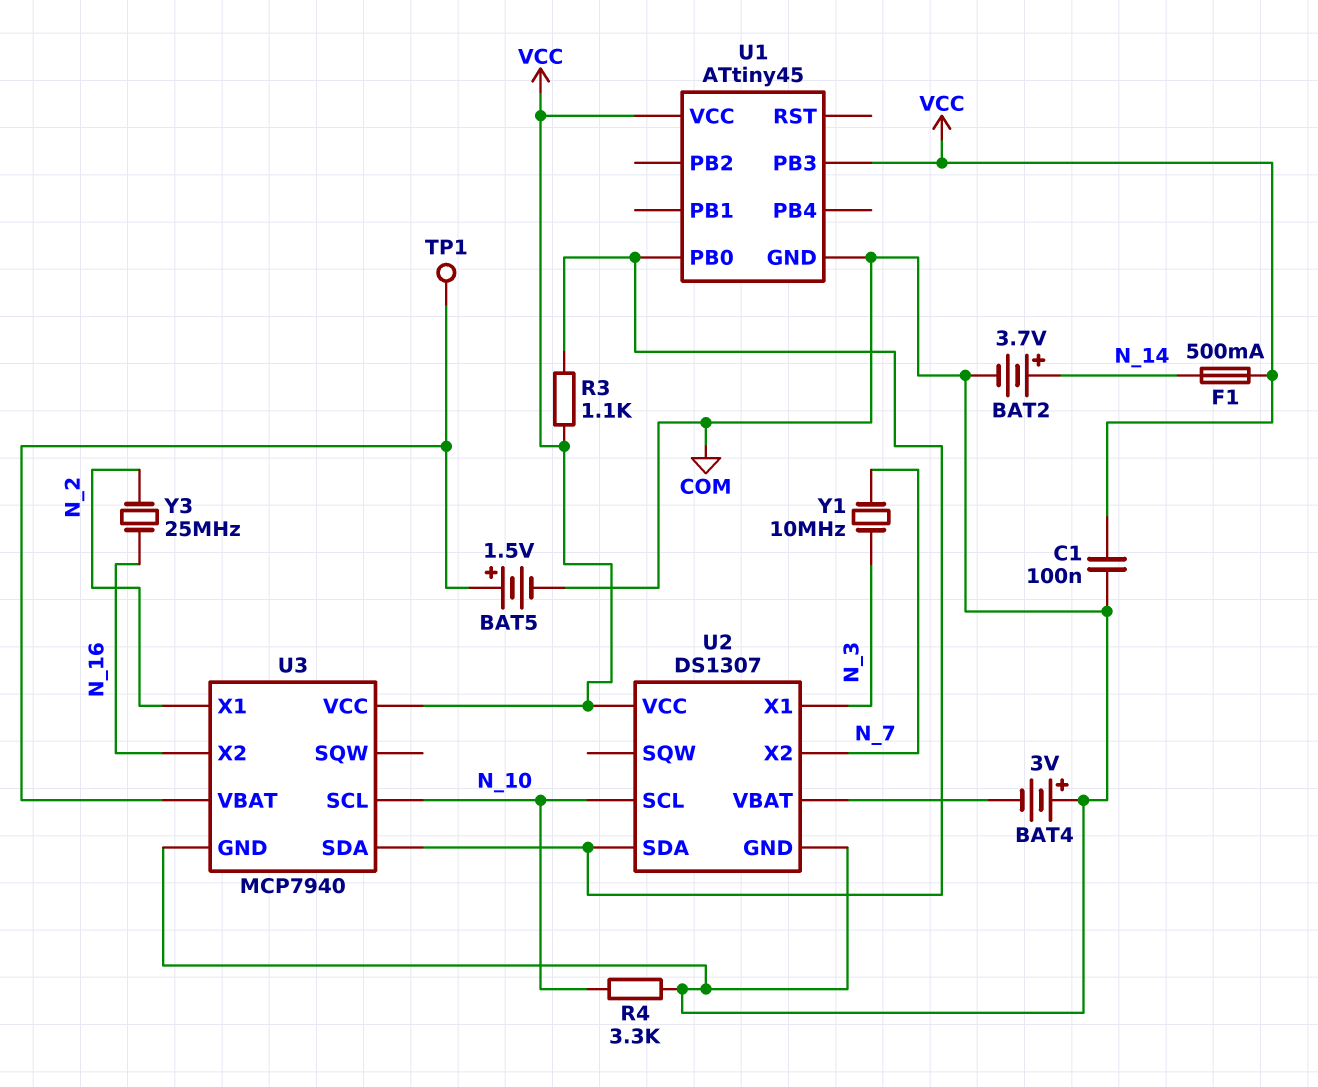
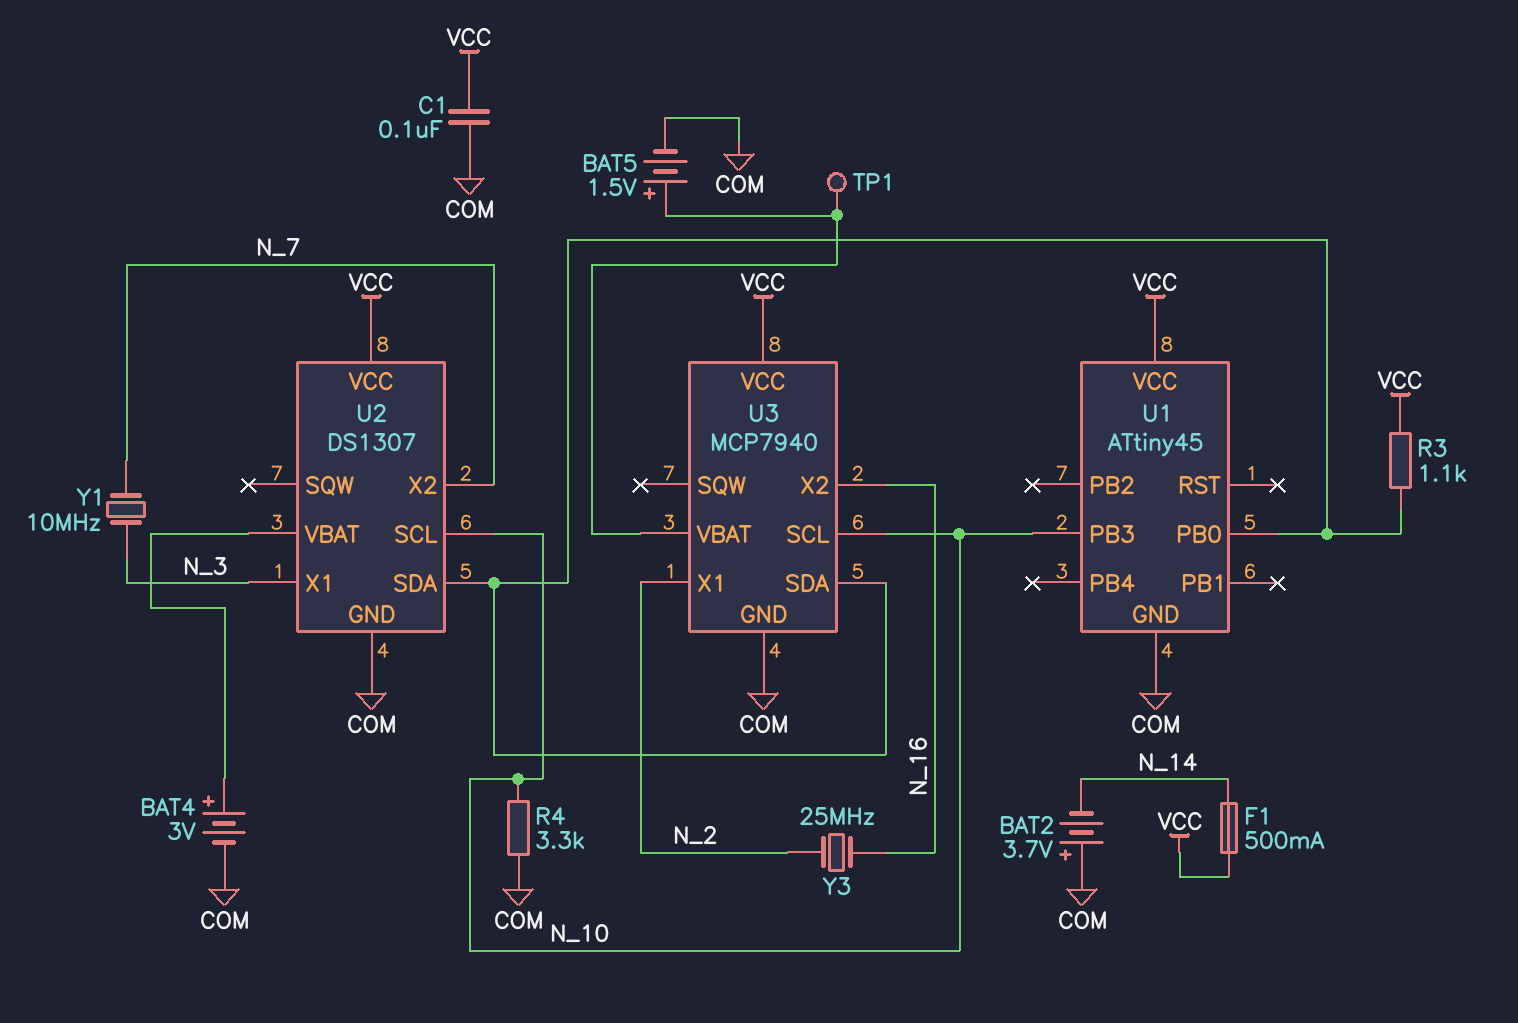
BAT2: 3.7V (plus N_14, minus COM) -> 3.7V (plus COM, minus N_14)
BAT4: 3V (plus COM, minus U2/VBAT) -> 3V (plus U2/VBAT, minus COM)
U1 pin PB3: VCC -> N_10

